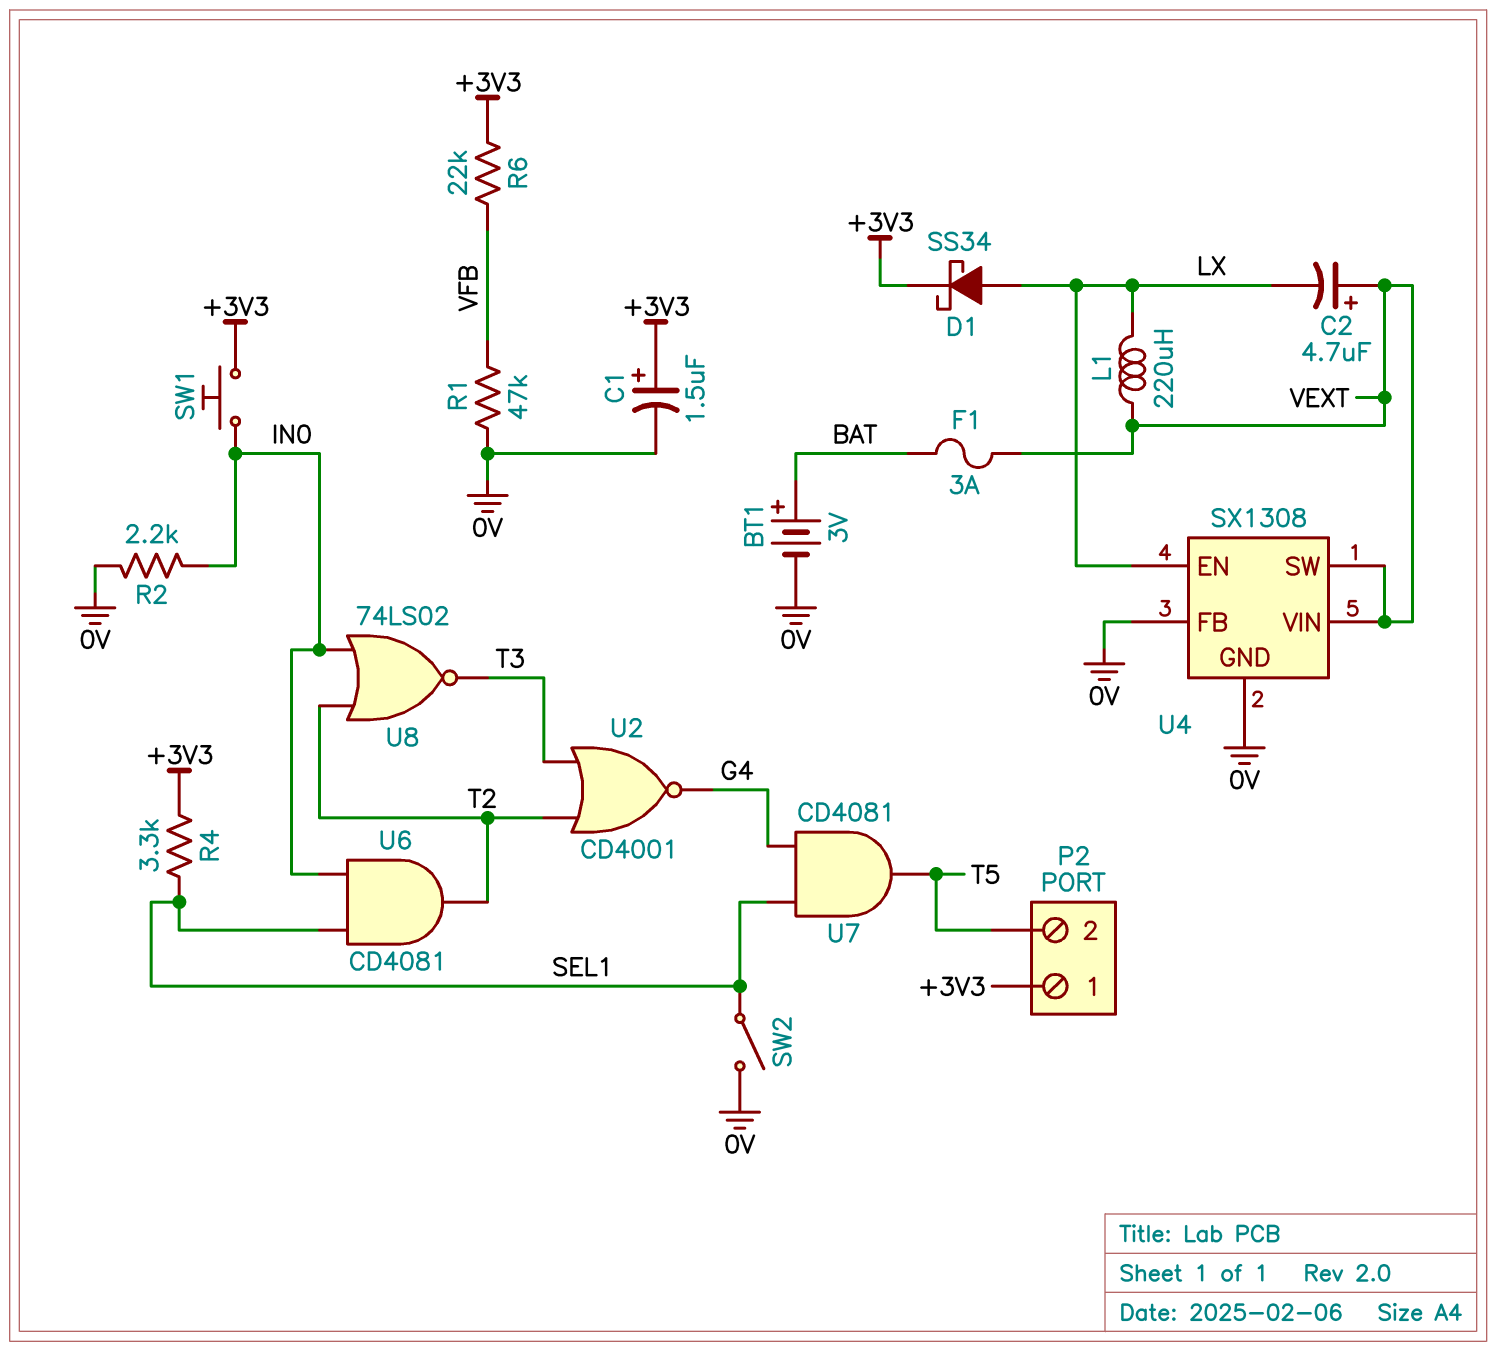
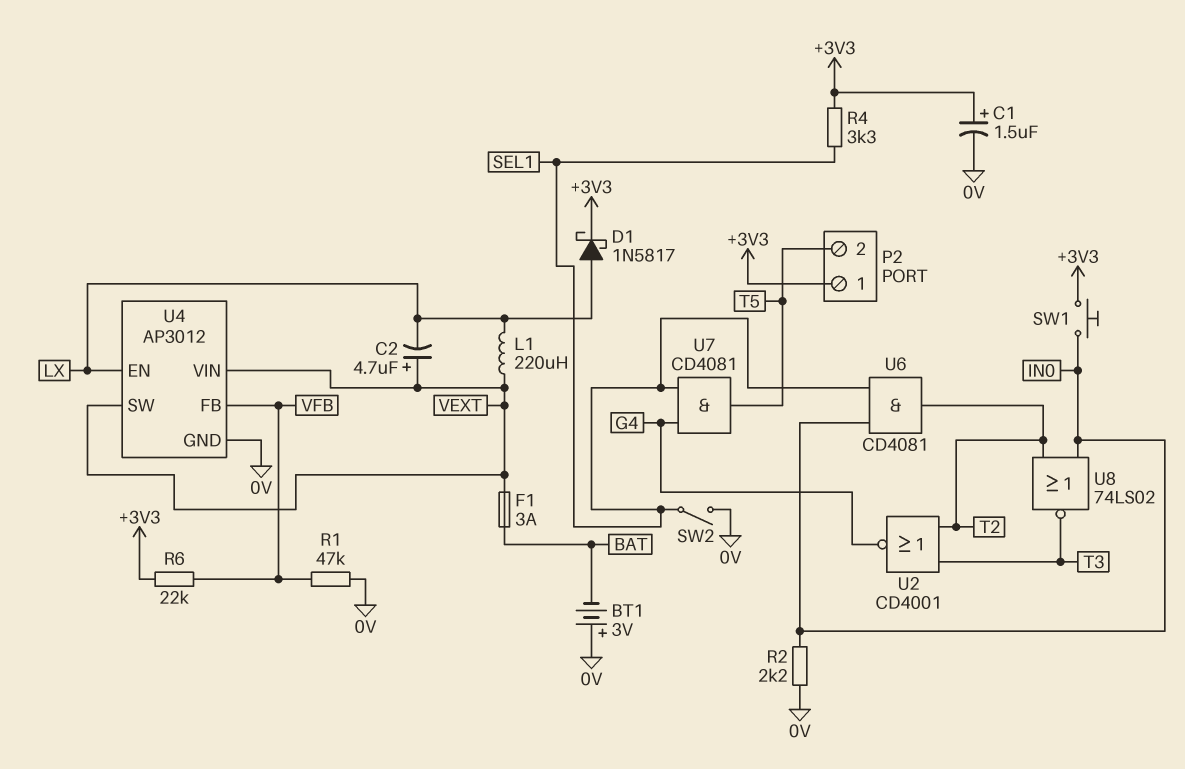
BT1: 3V (plus BAT, minus 0V) -> 3V (plus 0V, minus BAT)
D1: schottky SS34 (A LX, K +3V3) -> schottky 1N5817 (A LX, K +3V3)
U4: SX1308 -> AP3012
U4 pin FB: 0V -> VFB

